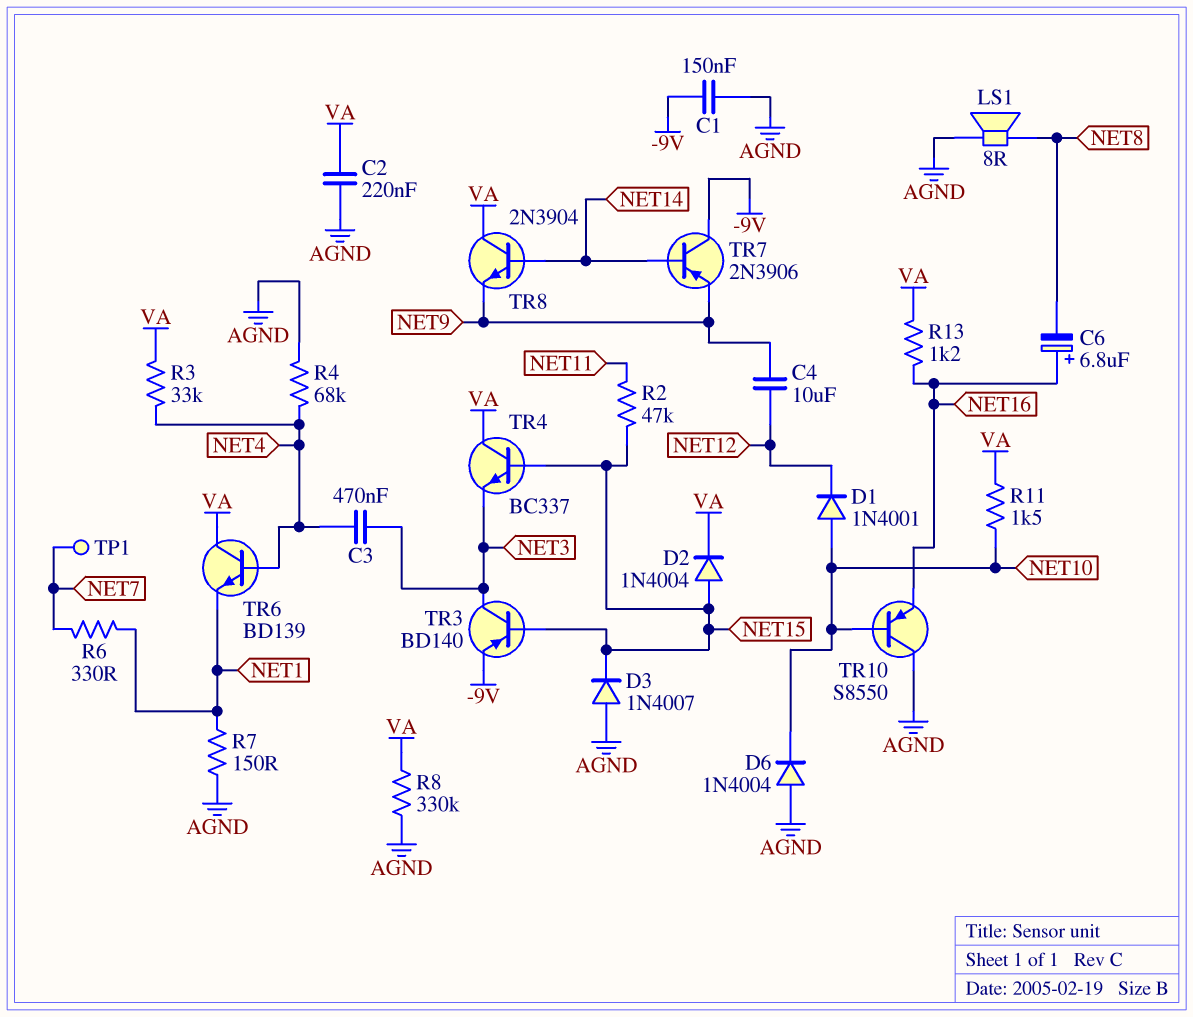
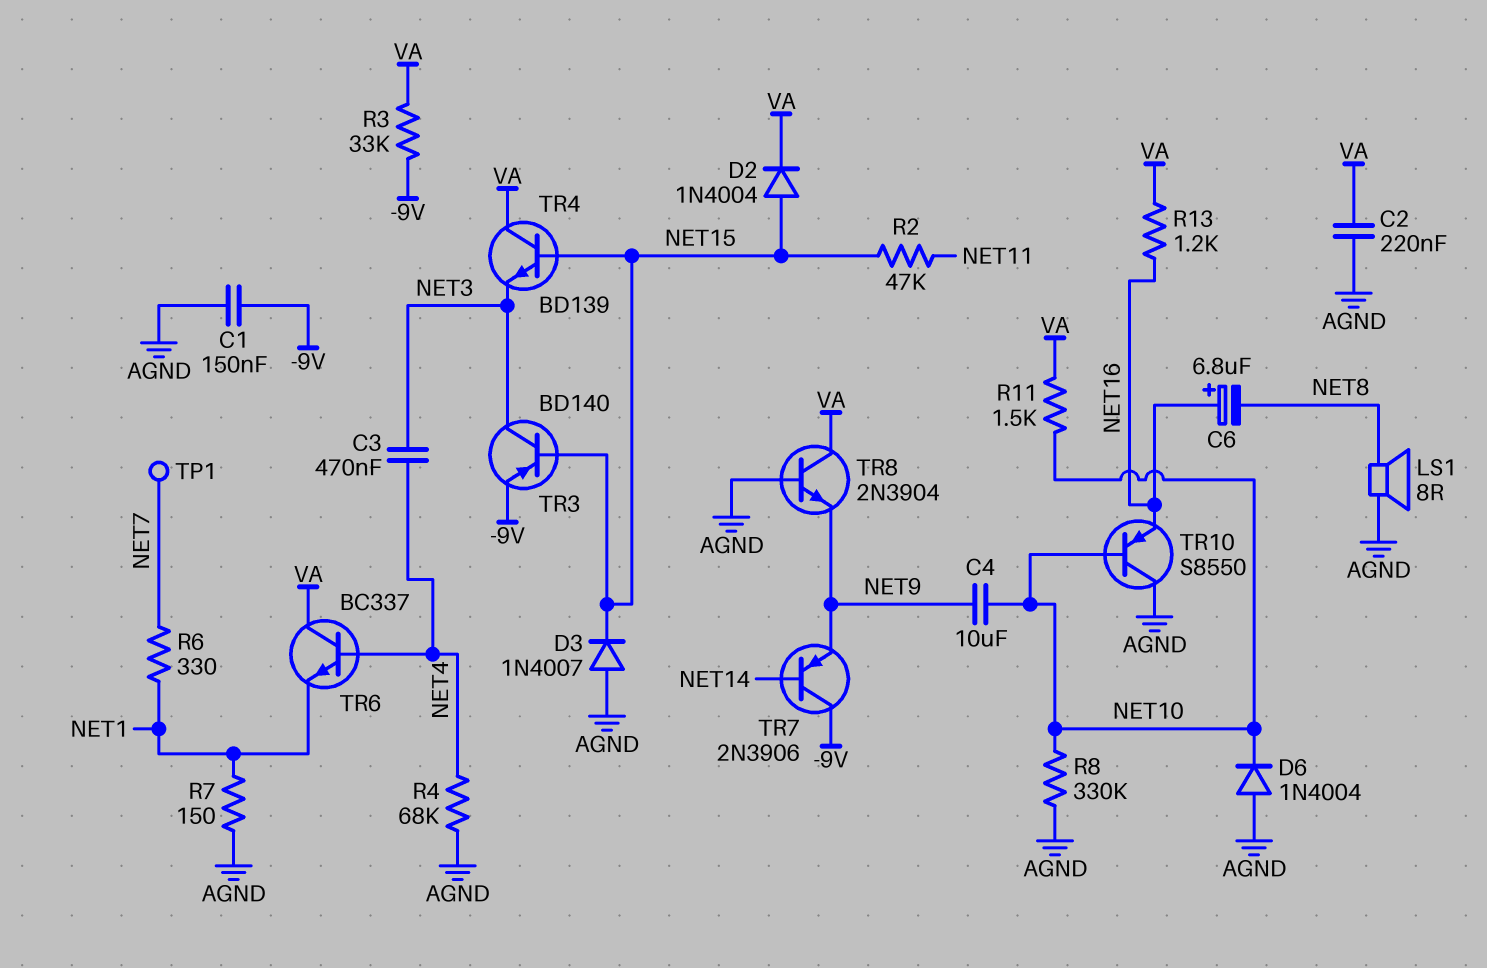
C4: 10uF (NET9, NET12) -> 10uF (NET9, NET10)
D1: diode 1N4001 (A NET10, K NET12) -> none
R3: 33k (NET4, VA) -> 33k (-9V, VA)
R8: 330k (AGND, VA) -> 330k (AGND, NET10)
TR4: NPN BC337 (B NET15, C VA, E NET3) -> NPN BD139 (B NET15, C VA, E NET3)
TR6: NPN BD139 (B NET4, C VA, E NET1) -> NPN BC337 (B NET4, C VA, E NET1)
TR8: NPN 2N3904 (B NET14, C VA, E NET9) -> NPN 2N3904 (B AGND, C VA, E NET9)

